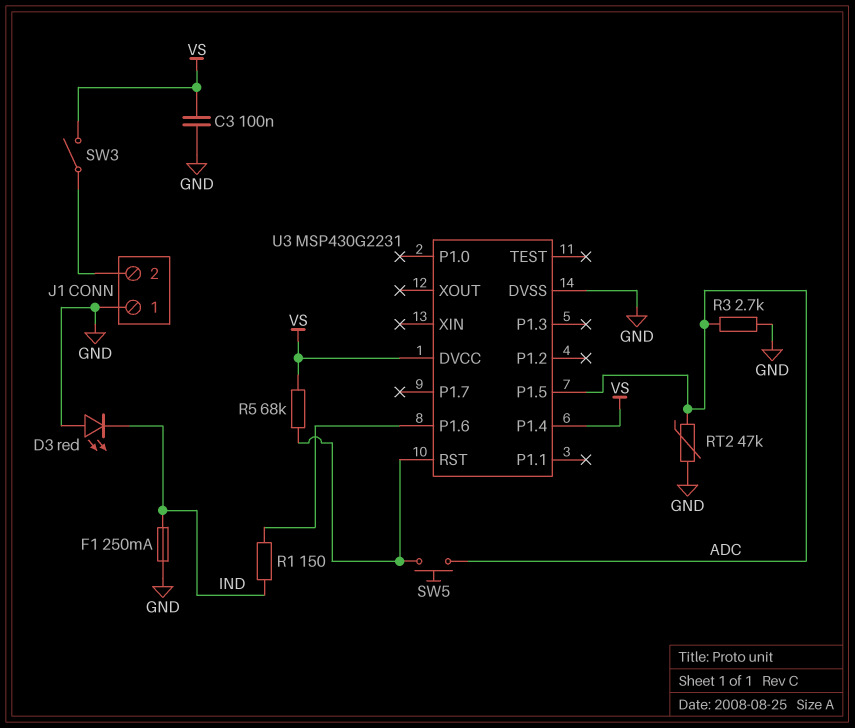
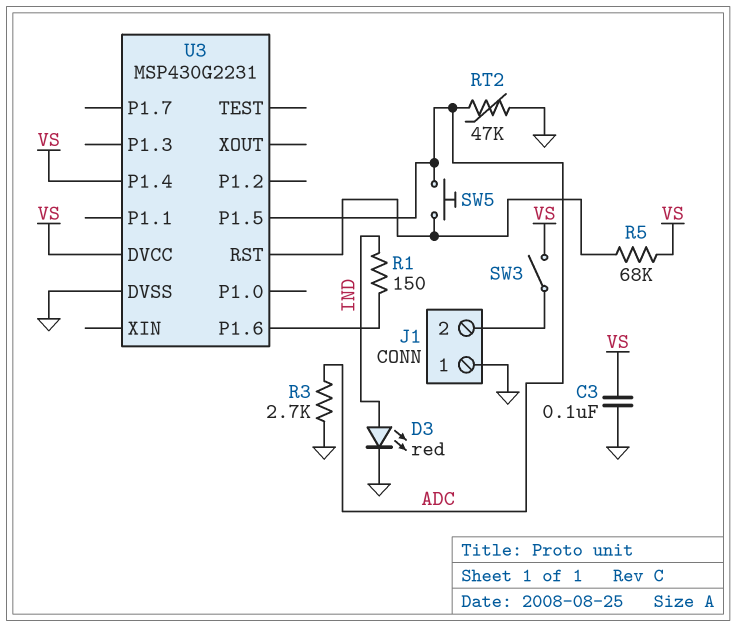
D3: LED red (A GND, K IND) -> LED red (A IND, K GND)
F1: 250mA (GND, IND) -> none

